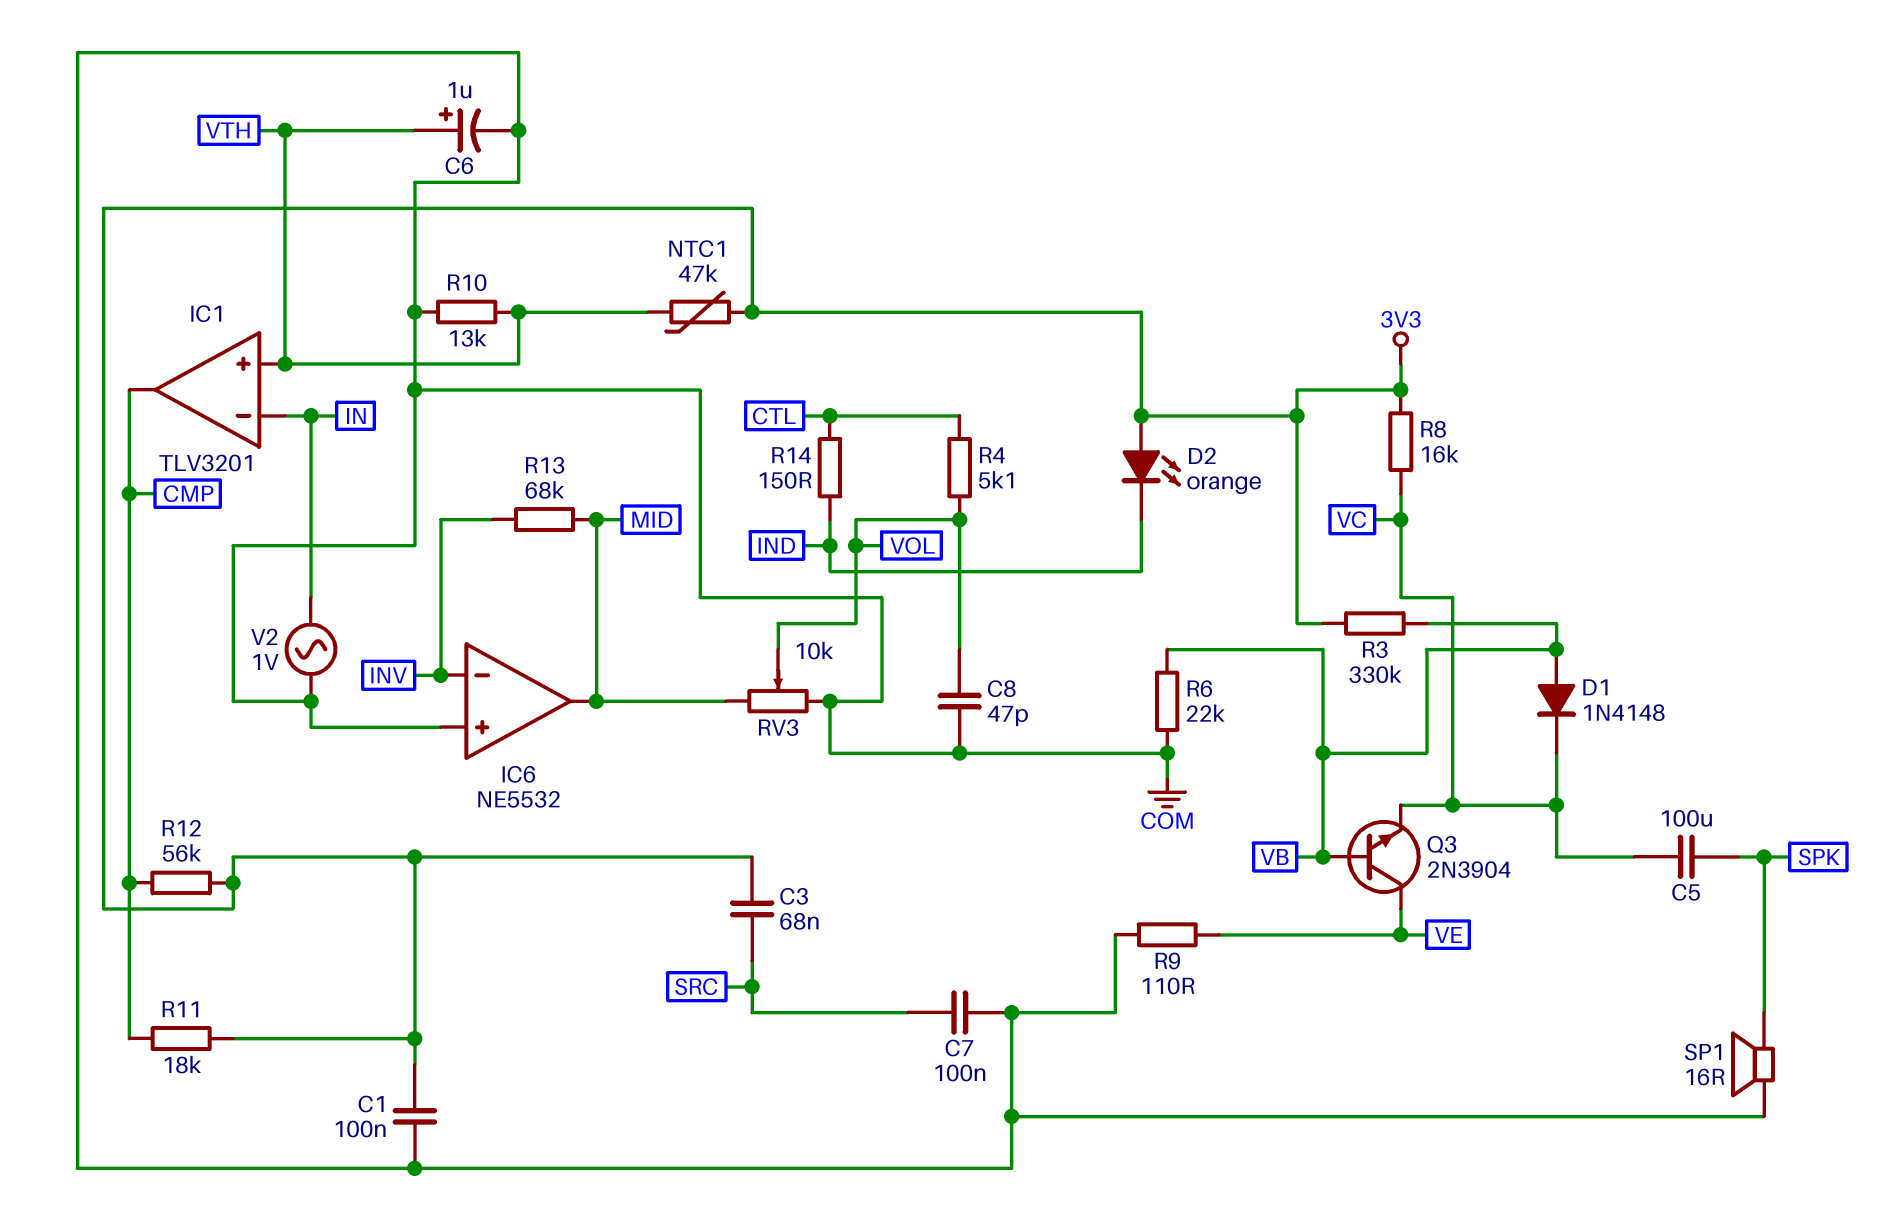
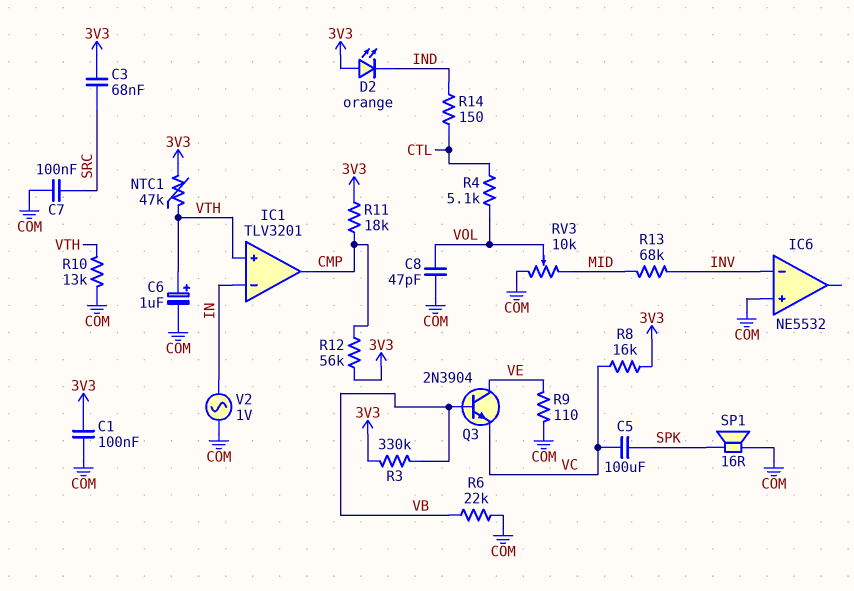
D1: diode 1N4148 (A VB, K VC) -> none
IC6 pin out: MID -> none

